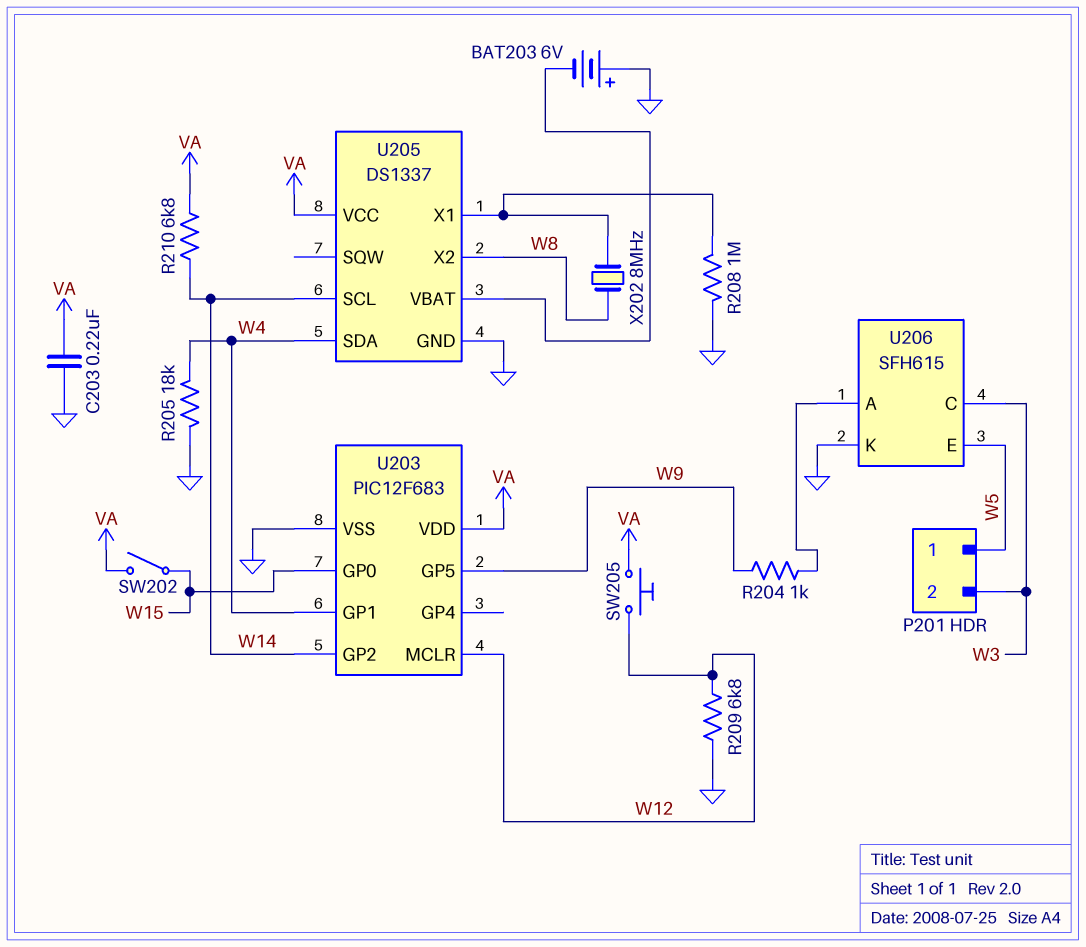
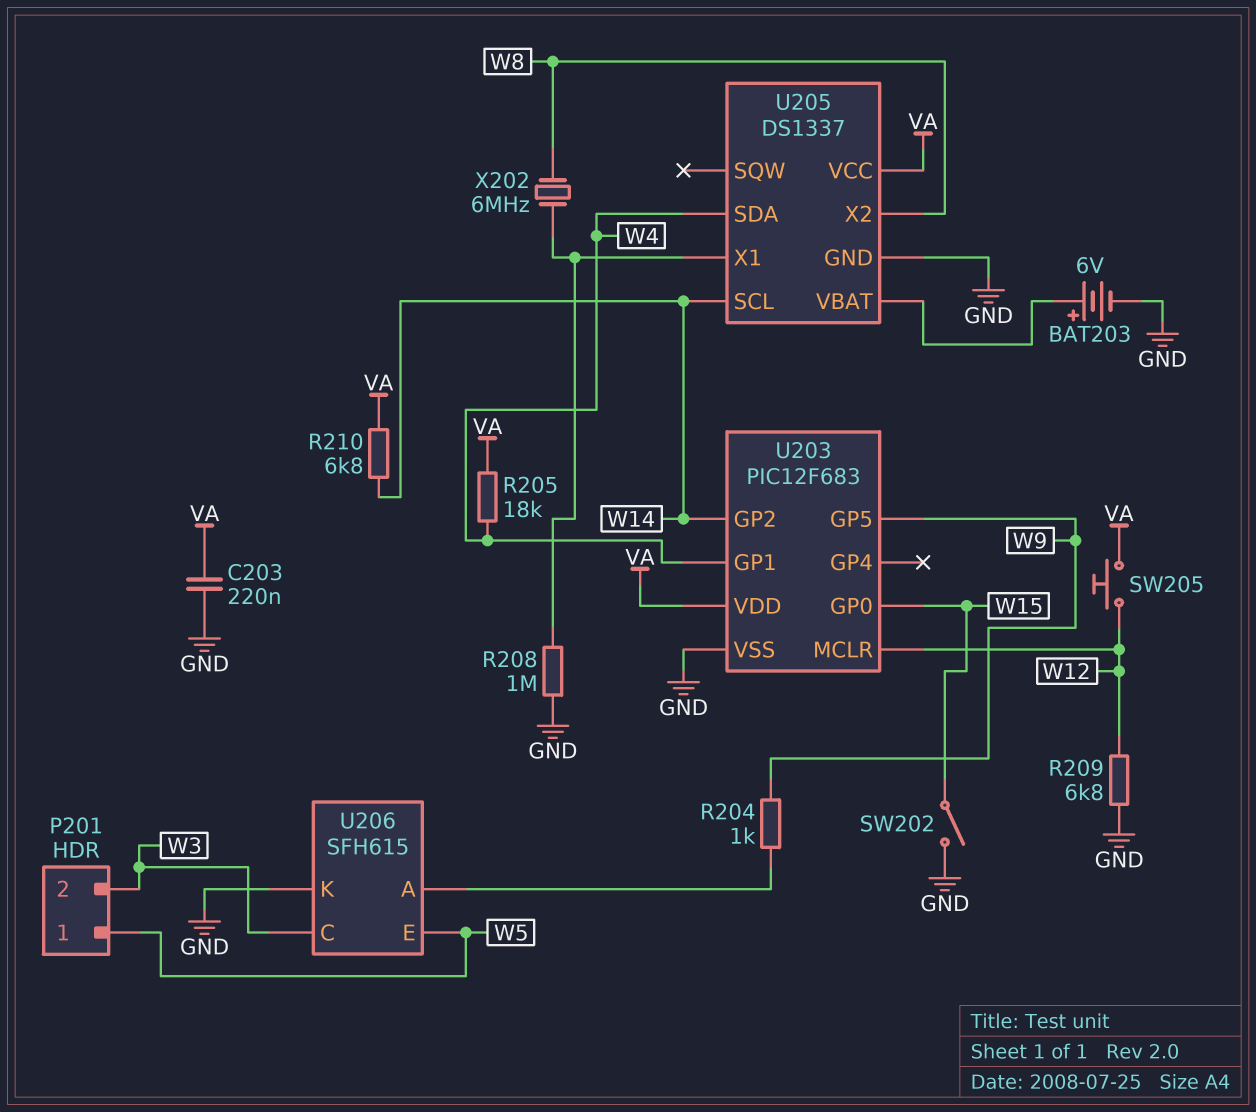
BAT203: 6V (plus GND, minus U205/VBAT) -> 6V (plus U205/VBAT, minus GND)
R205: 18k (GND, W4) -> 18k (VA, W4)
SW202: switch (VA, W15) -> switch (GND, W15)
X202: 8MHz (U205/X1, W8) -> 6MHz (U205/X1, W8)

